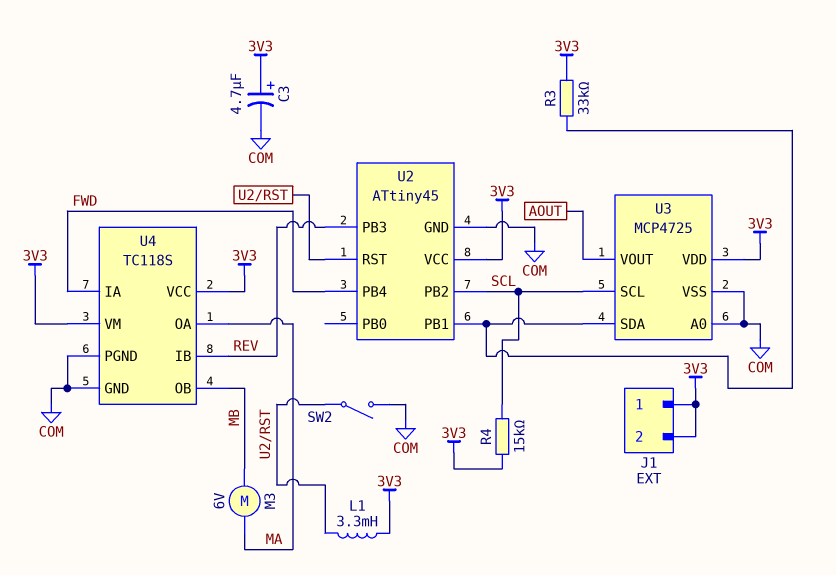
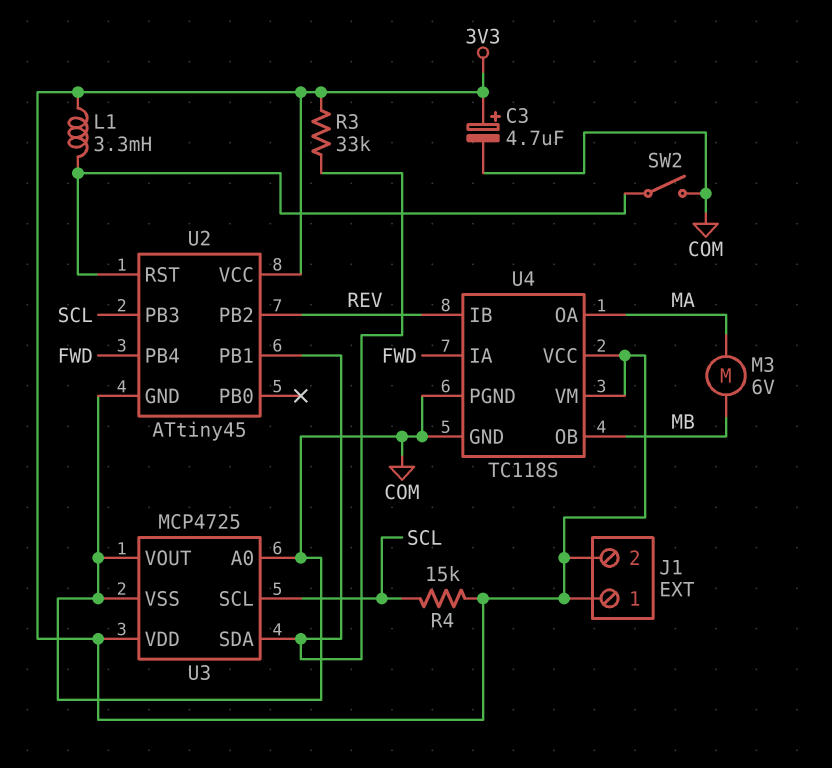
U2 pin PB2: SCL -> REV
U2 pin PB3: REV -> SCL
U3 pin VOUT: AOUT -> COM

